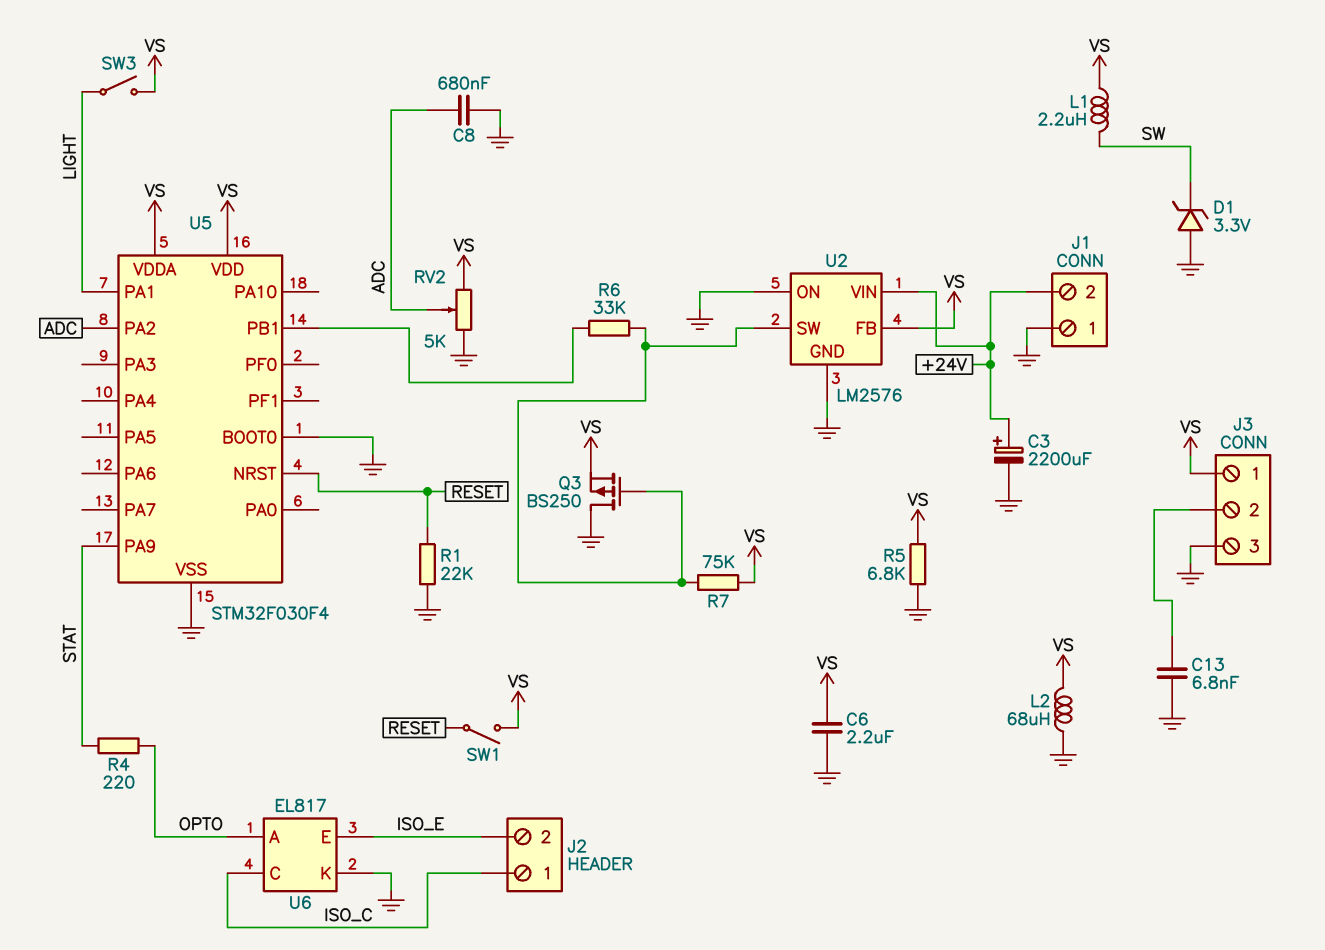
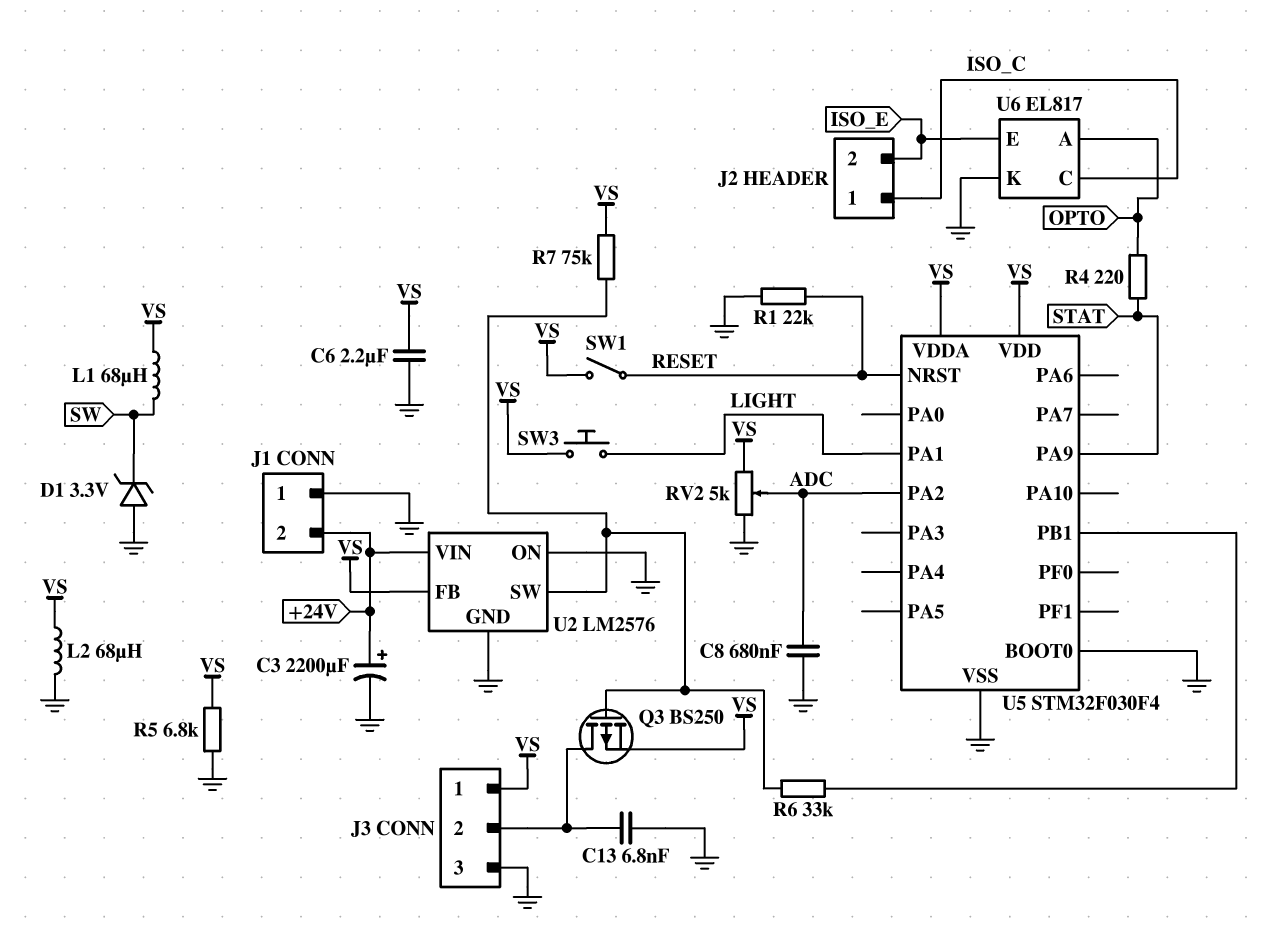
L1: 2.2uH (SW, VS) -> 68uH (SW, VS)
Q3: PMOS BS250 (G U2/SW, D GND, S VS) -> PMOS BS250 (G U2/SW, D J3/2, S VS)
SW3: switch (LIGHT, VS) -> button (LIGHT, VS)

